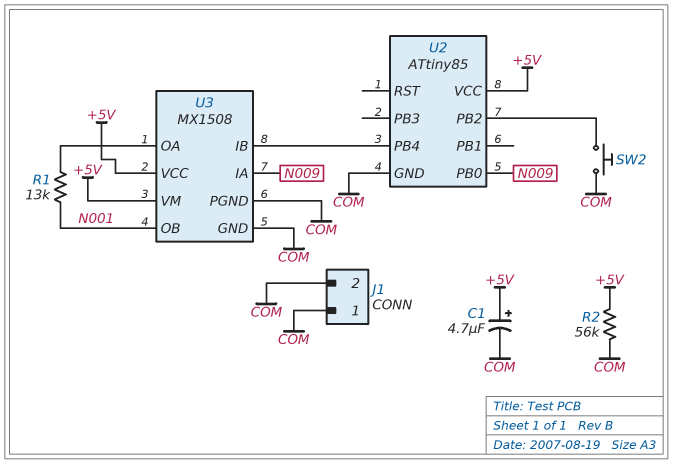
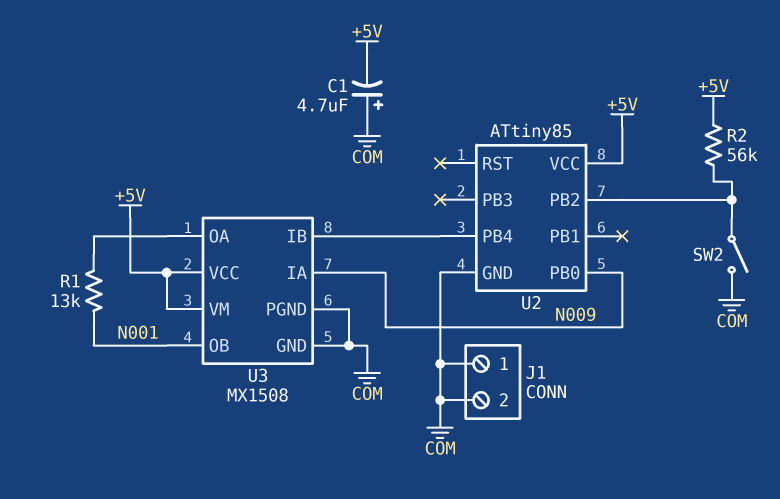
C1: 4.7uF (plus +5V, minus COM) -> 4.7uF (plus COM, minus +5V)
R2: 56k (+5V, COM) -> 56k (+5V, U2/PB2)
SW2: button (COM, U2/PB2) -> switch (COM, U2/PB2)

